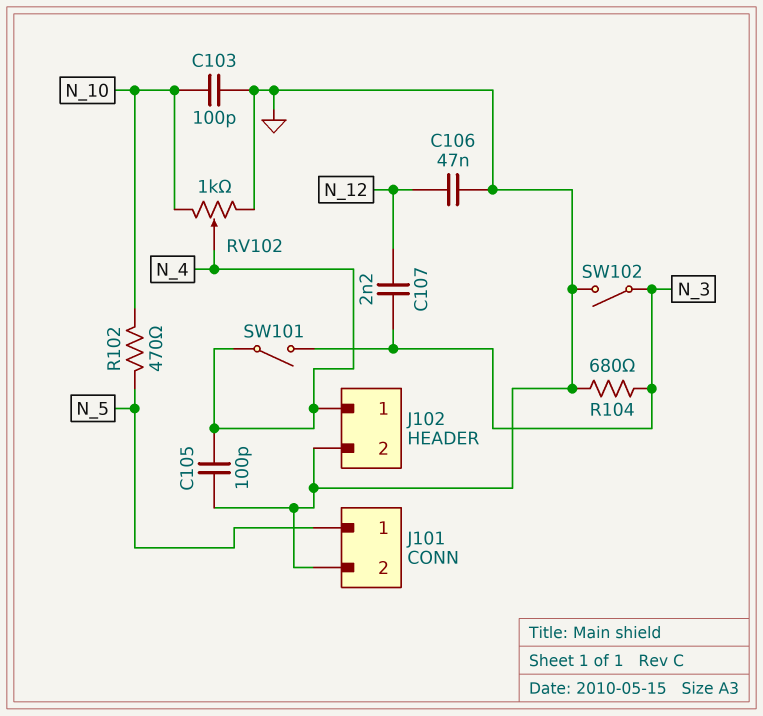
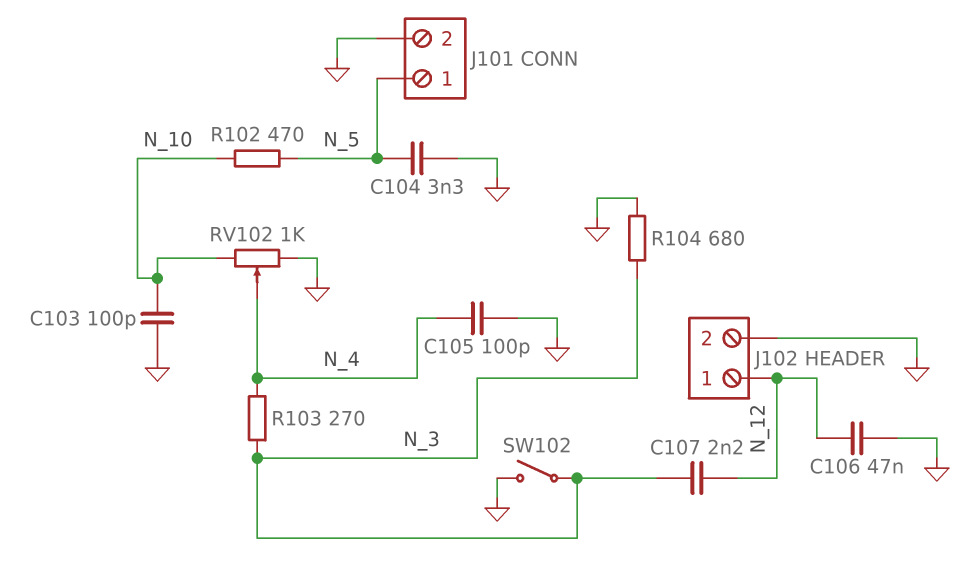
C104: none -> 3.3nF (GND, N_5)
J102 pin 1: N_4 -> N_12
R103: none -> 270 (N_3, N_4)
SW101: switch (N_3, N_4) -> none

